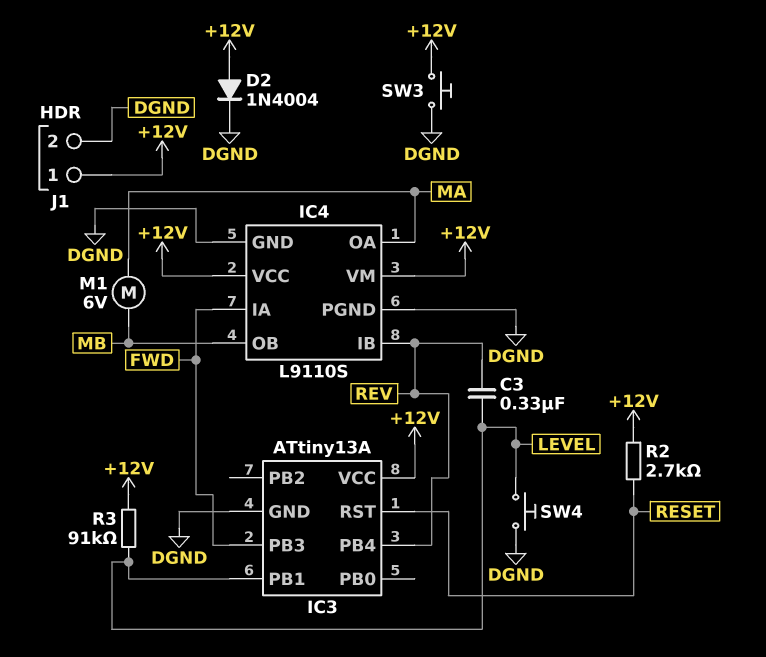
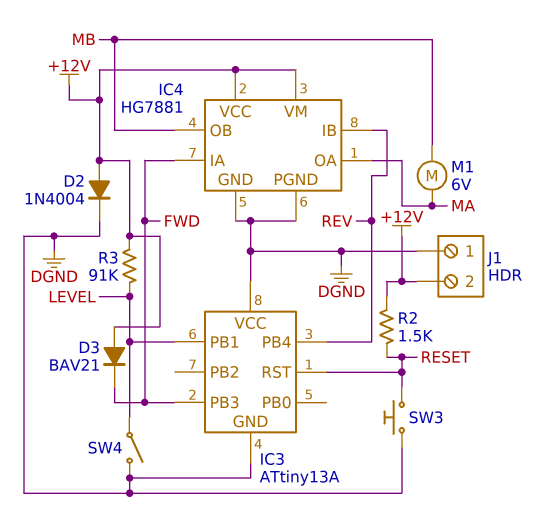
C3: 330nF (LEVEL, REV) -> none
D3: none -> diode BAV21 (A +12V, K FWD)
IC3 pin VCC: +12V -> DGND
IC4: L9110S -> HG7881
J1 pin 1: +12V -> DGND
J1 pin 2: DGND -> +12V
R2: 2.7k (+12V, RESET) -> 1.5k (+12V, RESET)
SW3: button (+12V, DGND) -> button (DGND, RESET)
SW4: button (DGND, LEVEL) -> switch (DGND, LEVEL)

